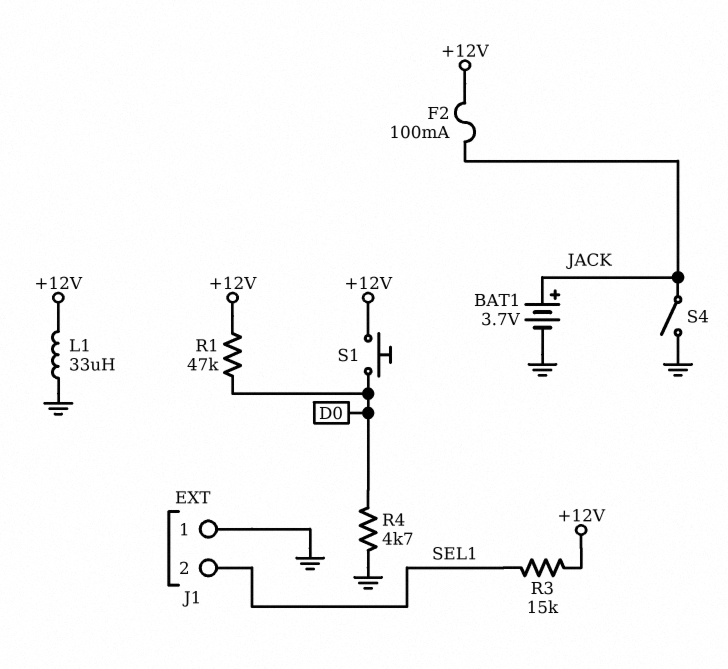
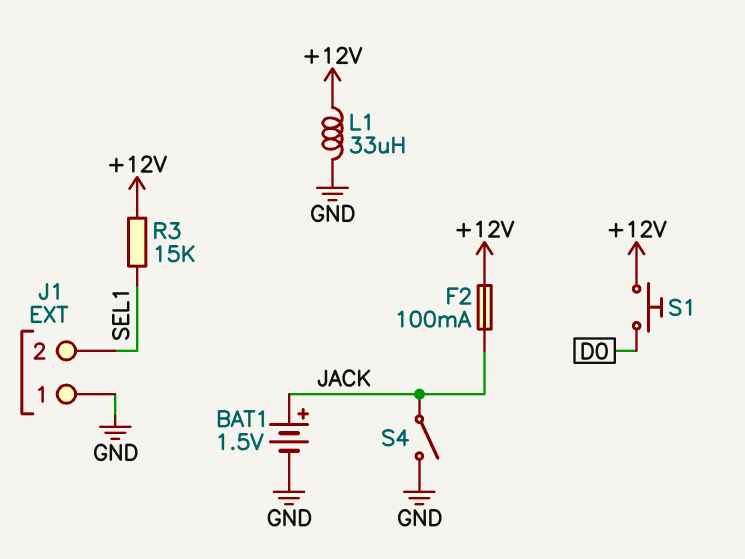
BAT1: 3.7V (plus JACK, minus GND) -> 1.5V (plus JACK, minus GND)
R1: 47k (+12V, D0) -> none
R4: 4.7k (D0, GND) -> none

